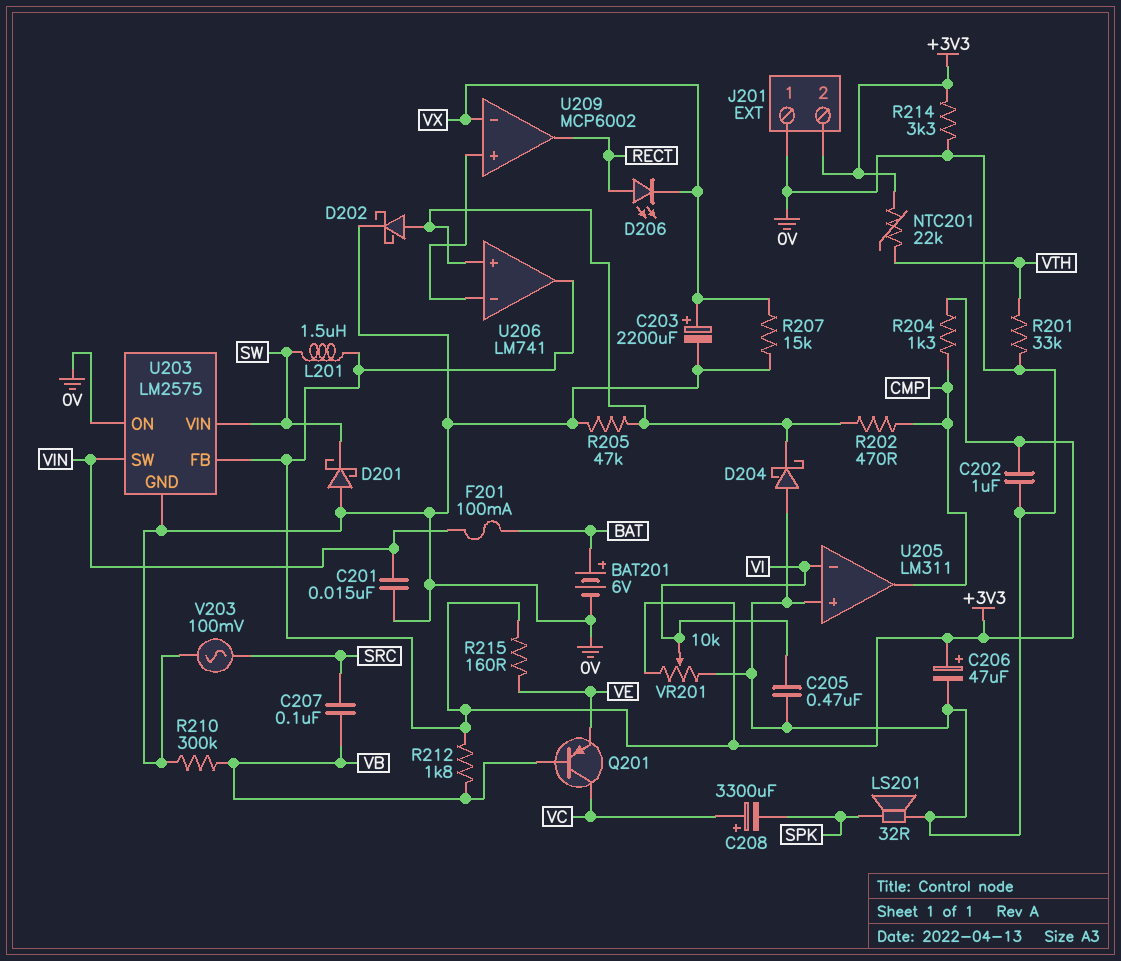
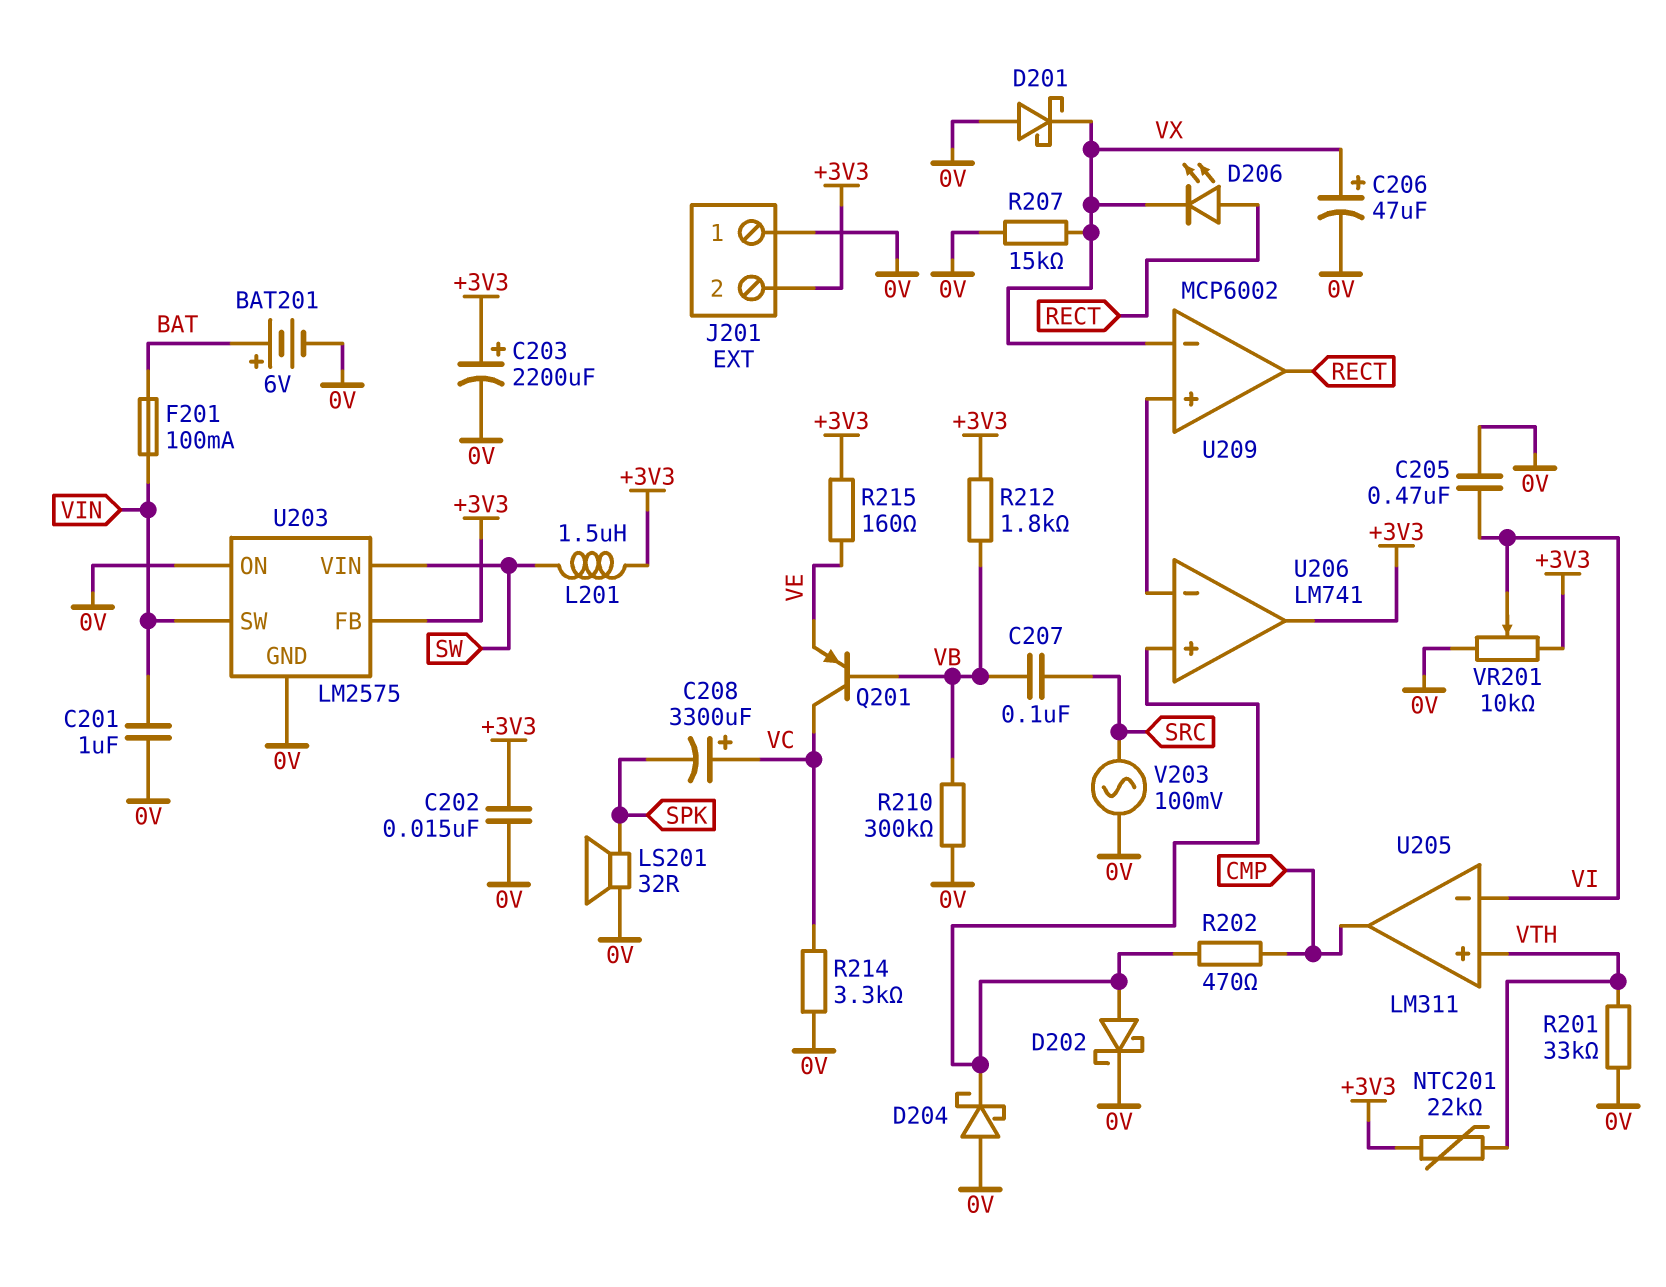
C201: 15nF (0V, VIN) -> 1uF (0V, VIN)
C202: 1uF (+3V3, 0V) -> 15nF (+3V3, 0V)
C203: 2200uF (plus VX, minus 0V) -> 2200uF (plus +3V3, minus 0V)
C206: 47uF (plus +3V3, minus 0V) -> 47uF (plus VX, minus 0V)
D201: schottky (A 0V, K SW) -> schottky (A 0V, K VX)
R204: 1.3k (+3V3, CMP) -> none
R205: 47k (0V, U206/in+) -> none
R214: 3.3k (+3V3, 0V) -> 3.3k (0V, VC)
U205 pin in+: 0V -> VTH

